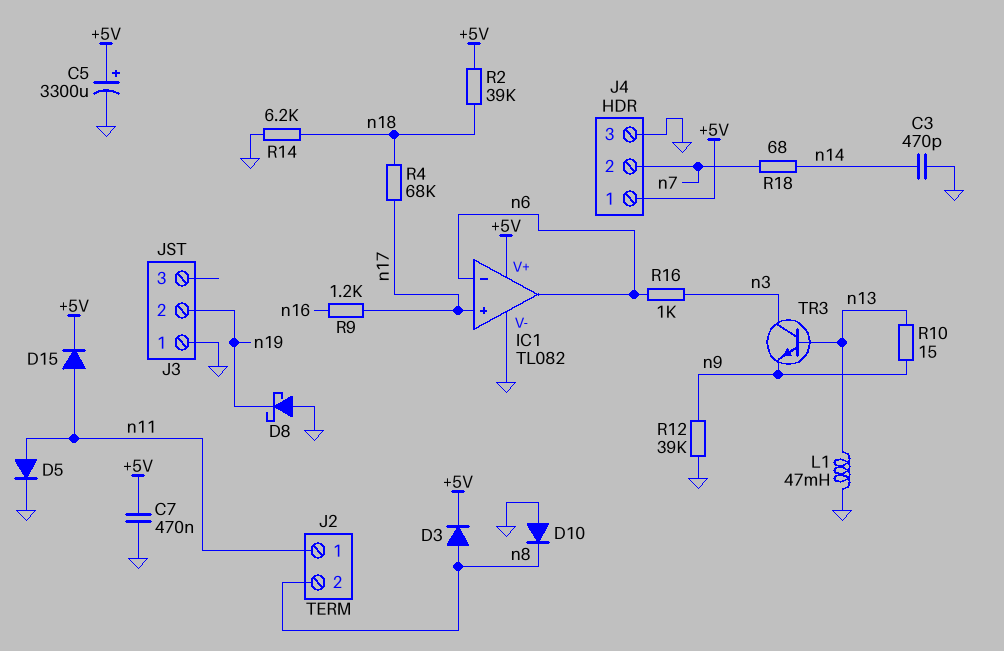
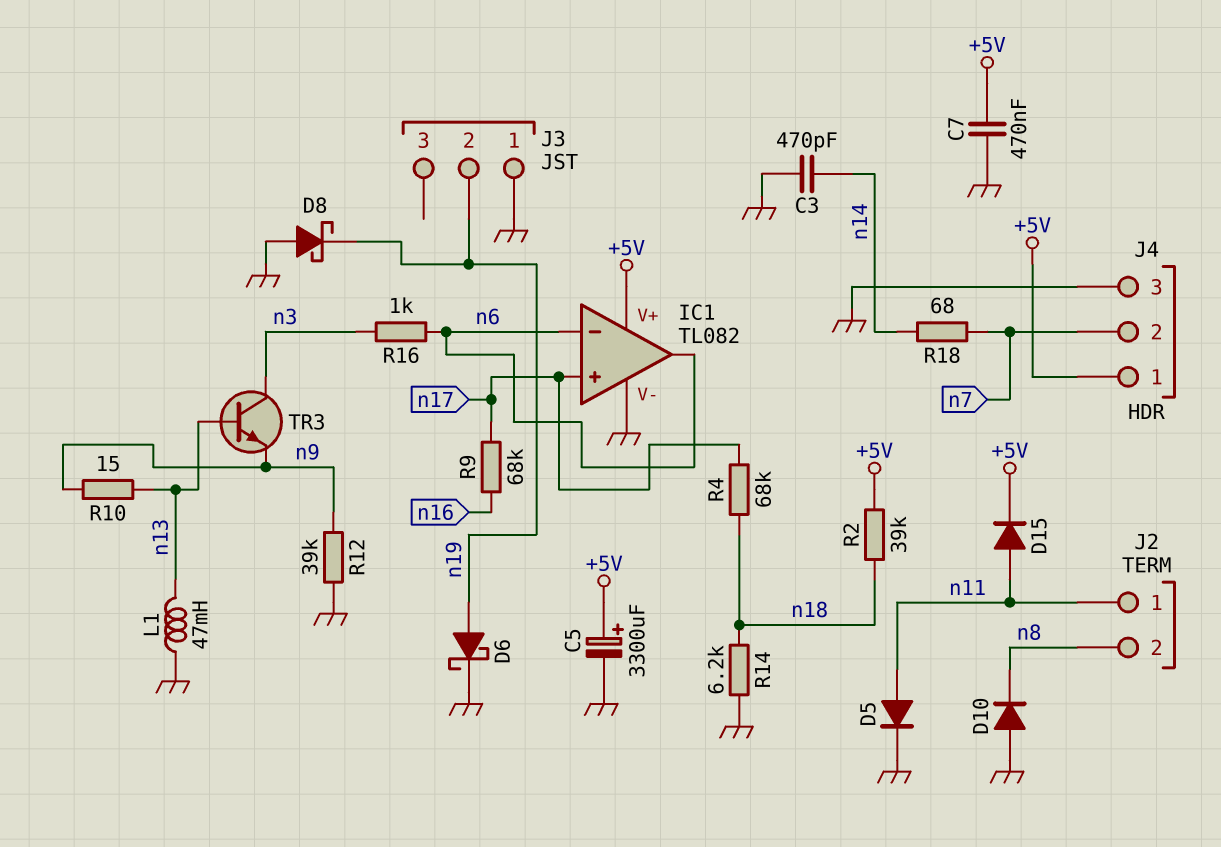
D3: diode (A n8, K +5V) -> none
D6: none -> schottky (A n19, K GND)
R9: 1.2k (n16, n17) -> 68k (n16, n17)

